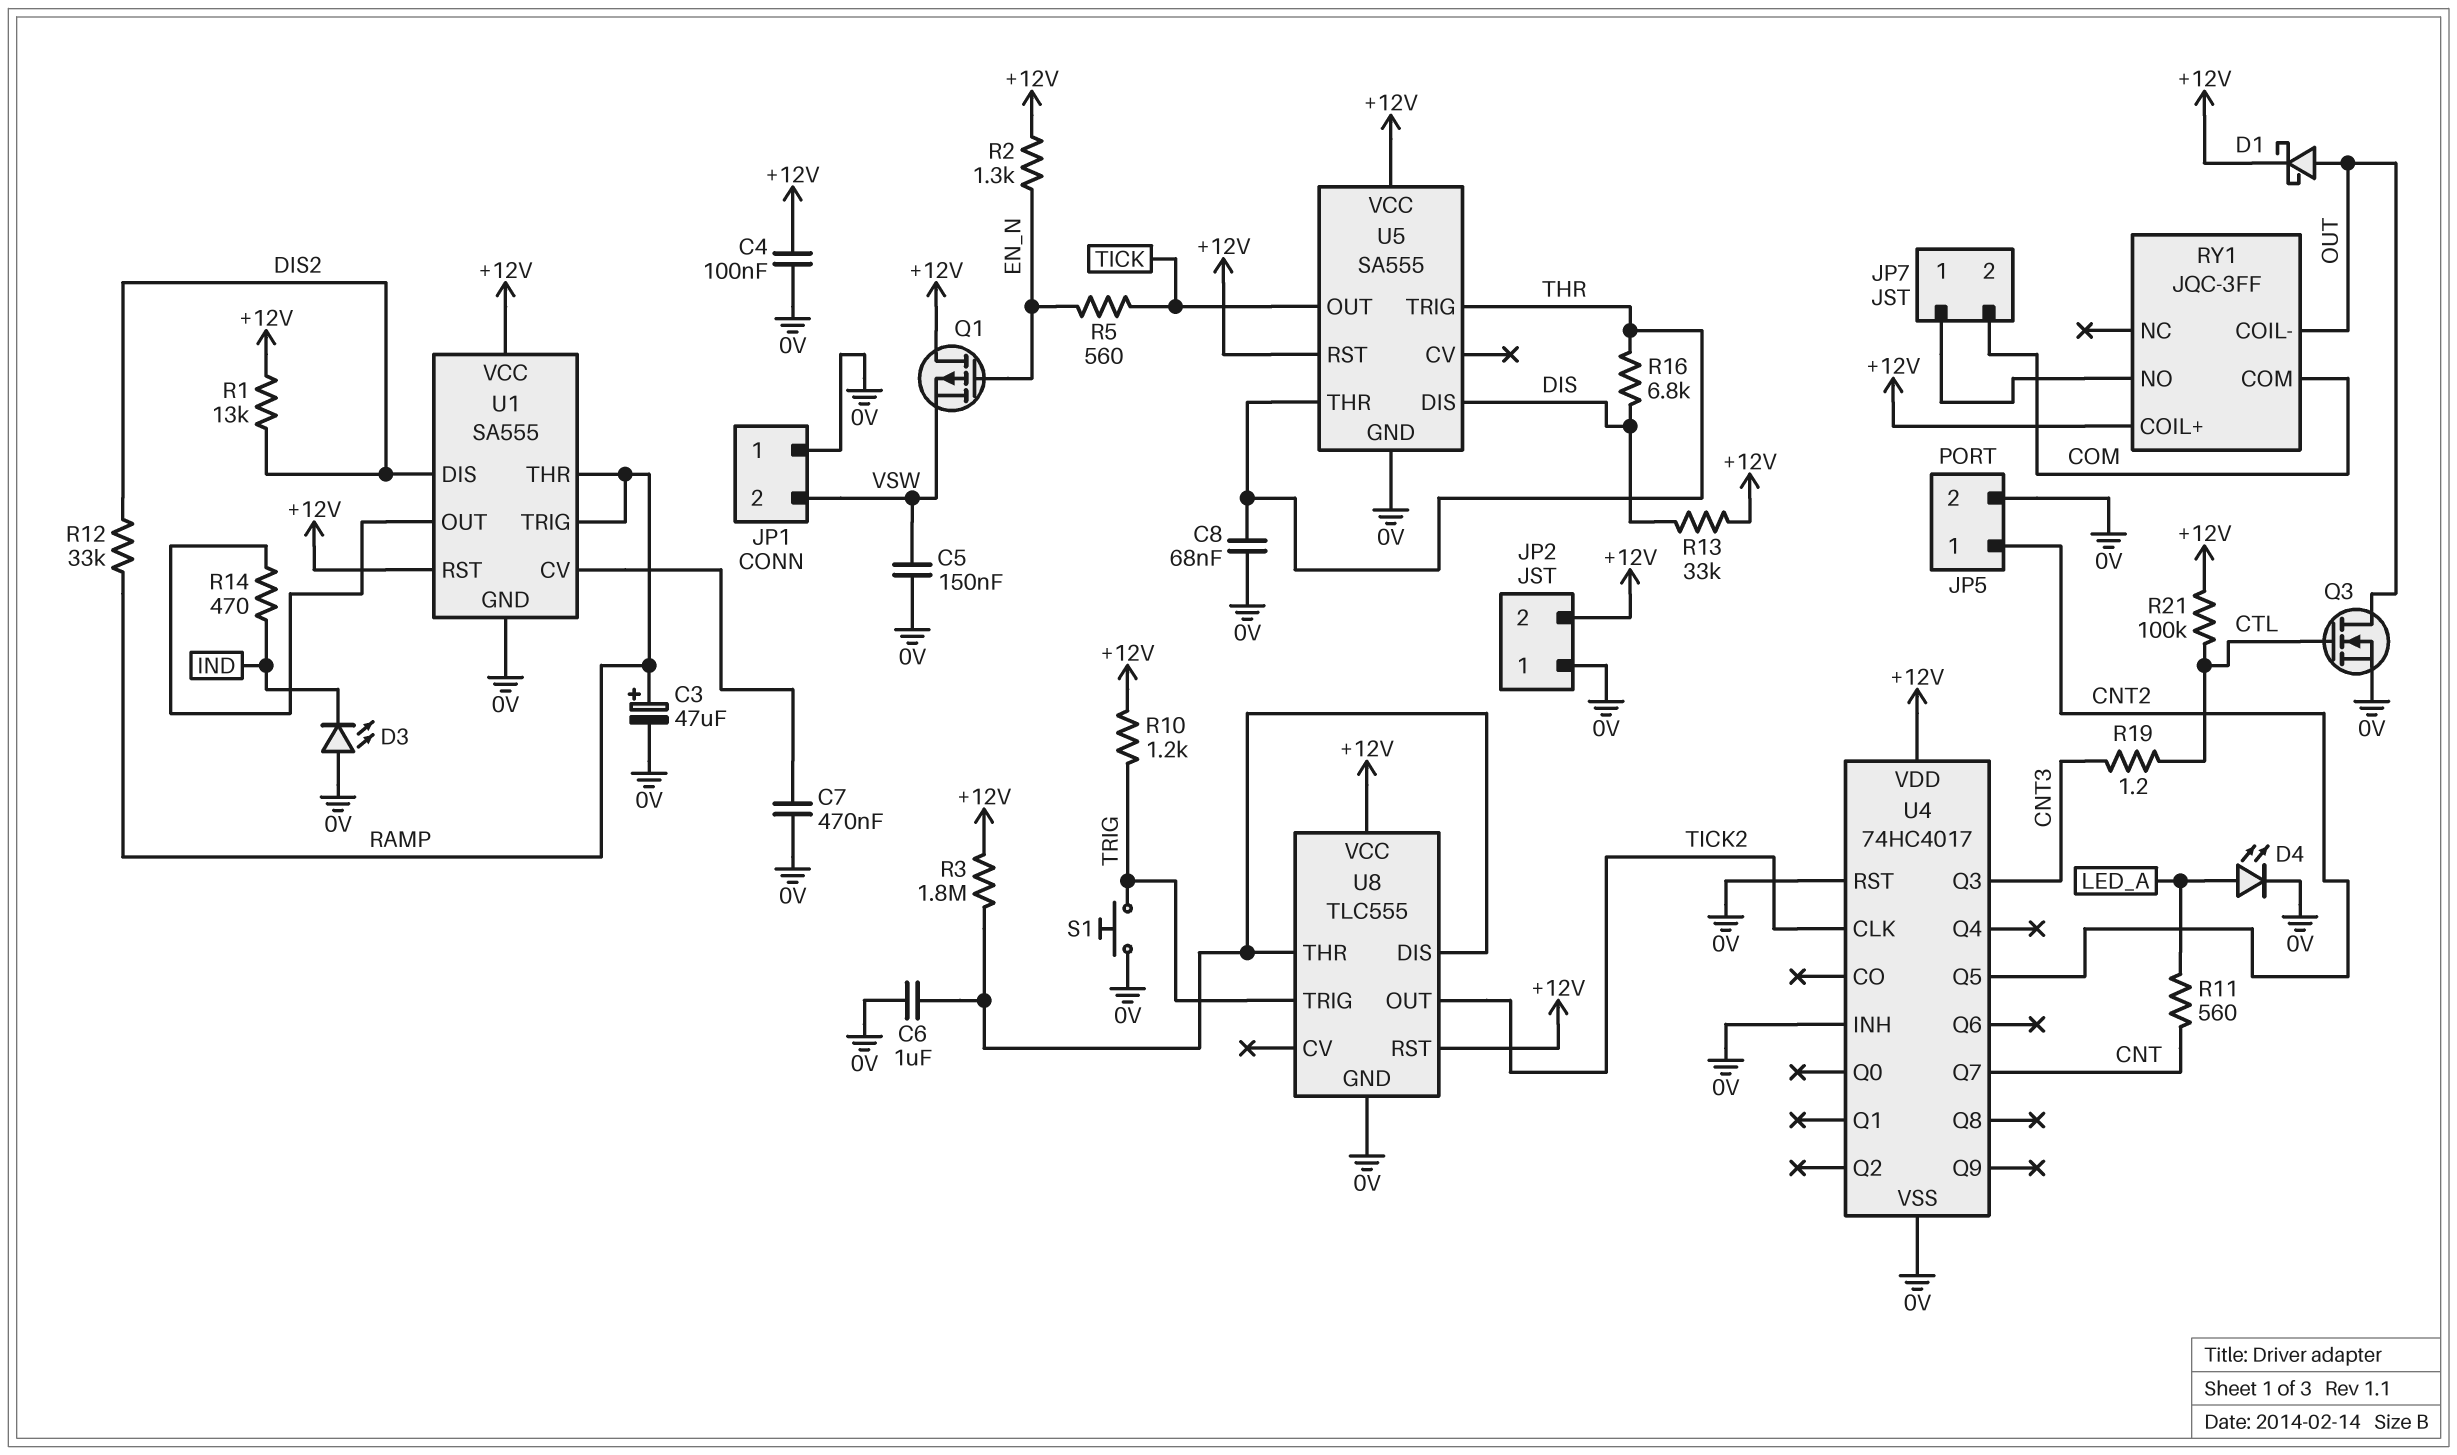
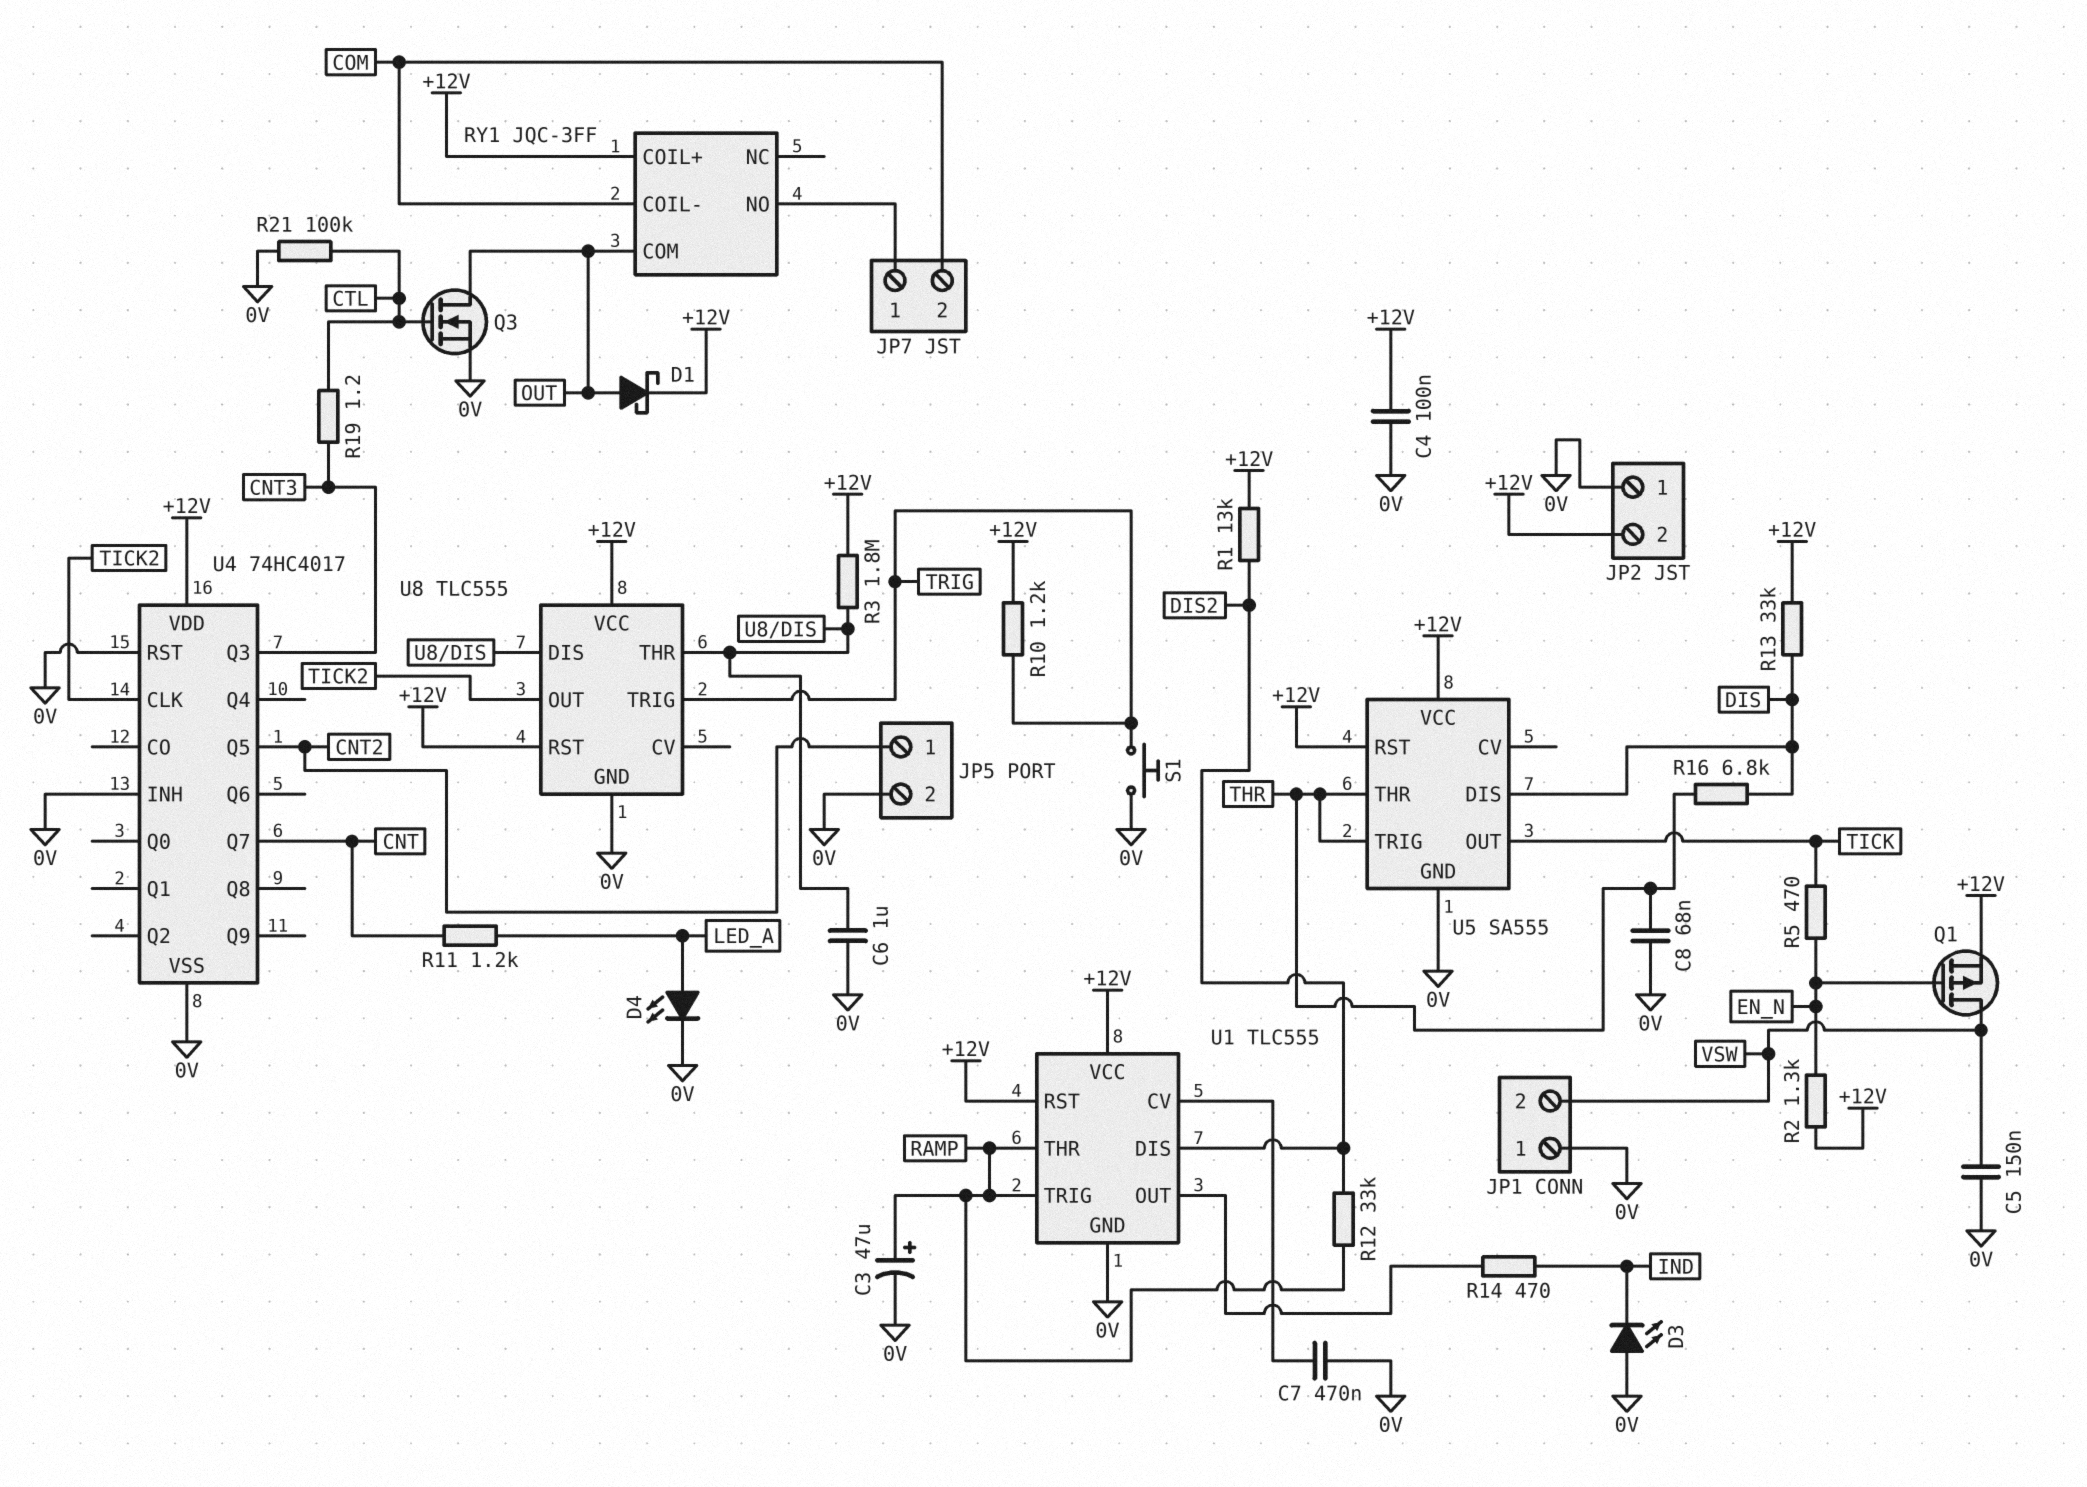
Q1: PMOS (G EN_N, D +12V, S VSW) -> PMOS (G EN_N, D VSW, S +12V)
R5: 560 (EN_N, TICK) -> 470 (EN_N, TICK)
R11: 560 (CNT, LED_A) -> 1.2k (CNT, LED_A)
R21: 100k (+12V, CTL) -> 100k (0V, CTL)
RY1 pin COIL-: OUT -> COM
RY1 pin COM: COM -> OUT
U1: SA555 -> TLC555

